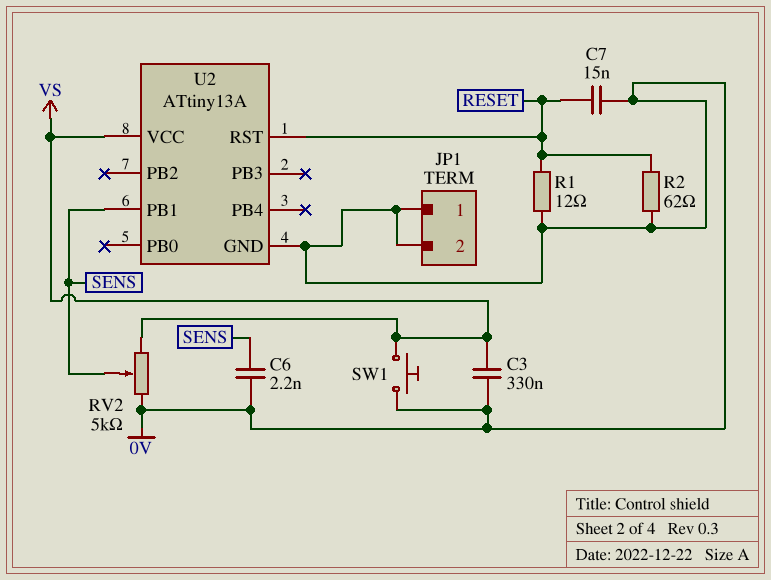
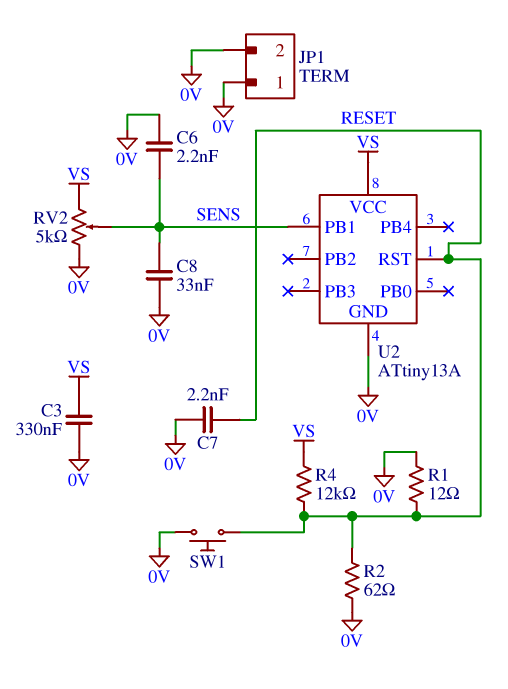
C7: 15nF (0V, RESET) -> 2.2nF (0V, RESET)
C8: none -> 33nF (0V, SENS)
R4: none -> 12k (RESET, VS)
SW1: button (0V, VS) -> button (0V, RESET)

